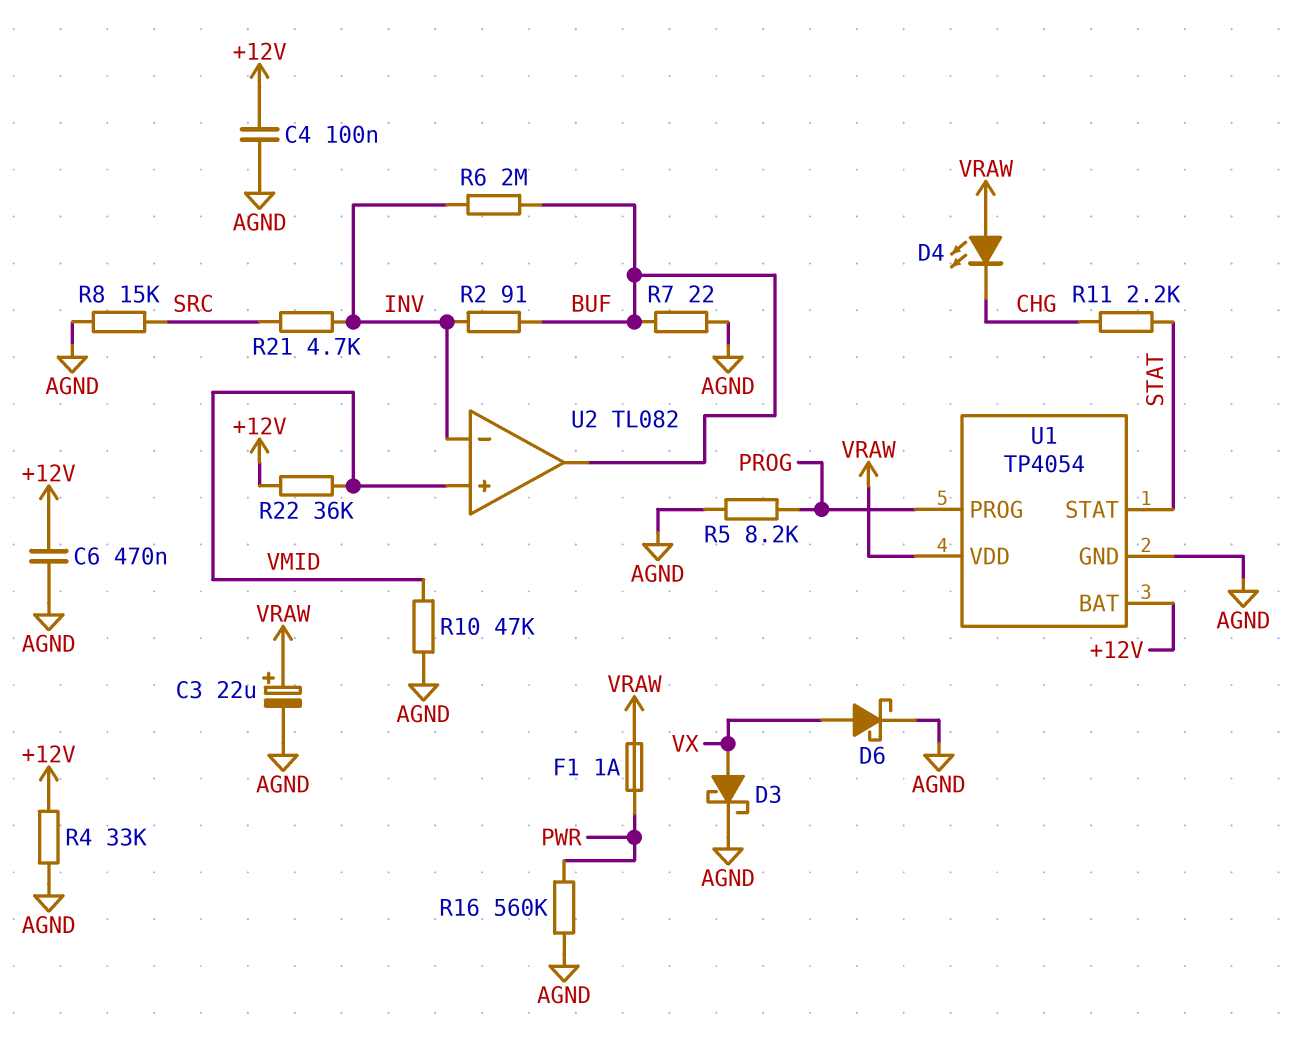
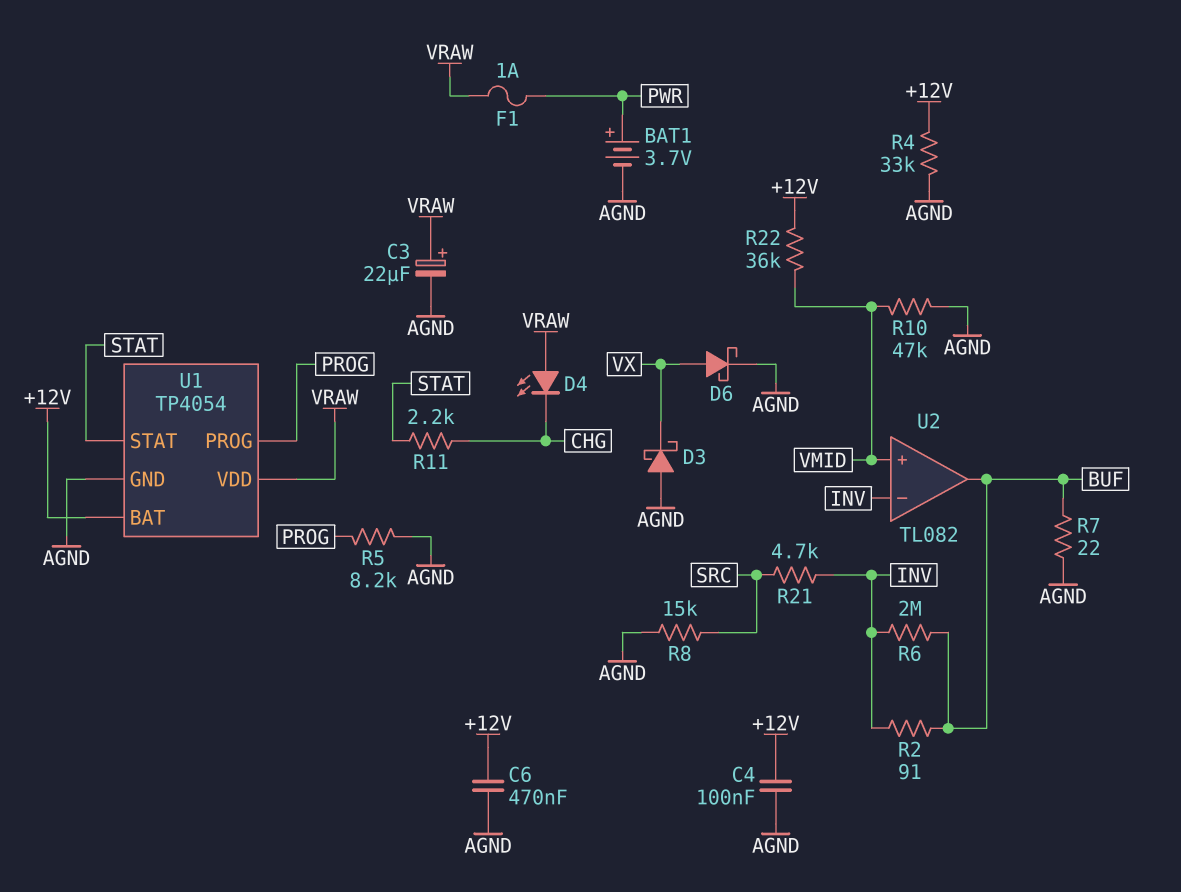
BAT1: none -> 3.7V (plus PWR, minus AGND)
D3: schottky (A VX, K AGND) -> schottky (A AGND, K VX)
R16: 560k (AGND, PWR) -> none

